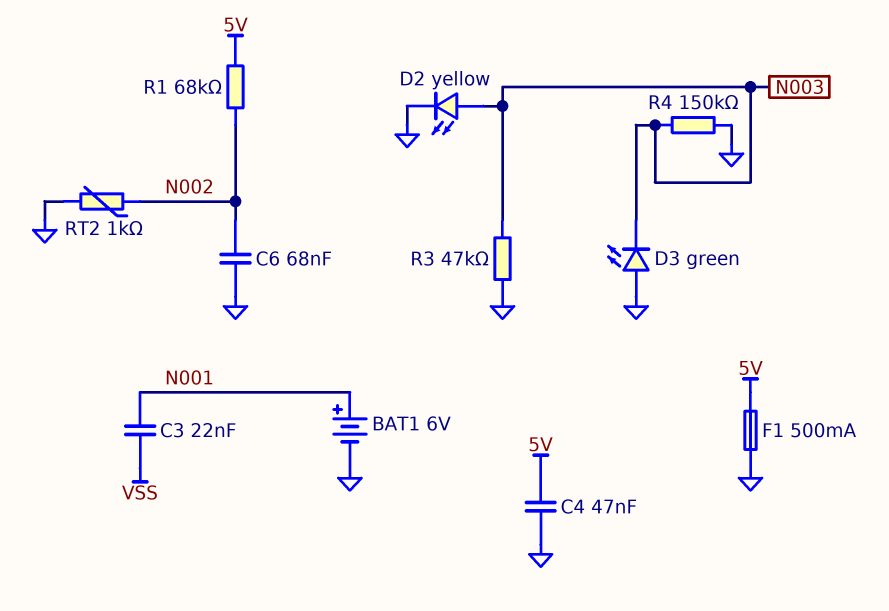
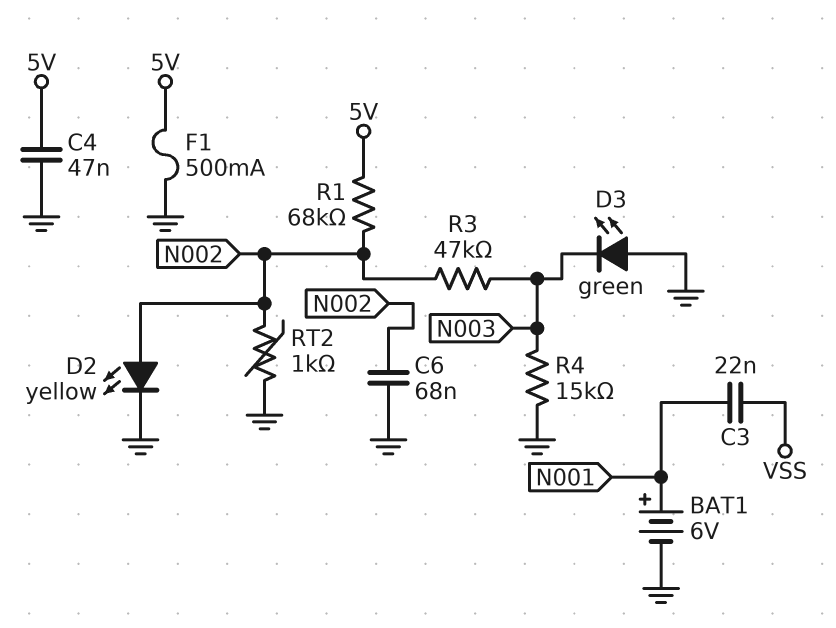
D2: LED yellow (A N003, K GND) -> LED yellow (A N002, K GND)
R3: 47k (GND, N003) -> 47k (N002, N003)
R4: 150k (GND, N003) -> 15k (GND, N003)

